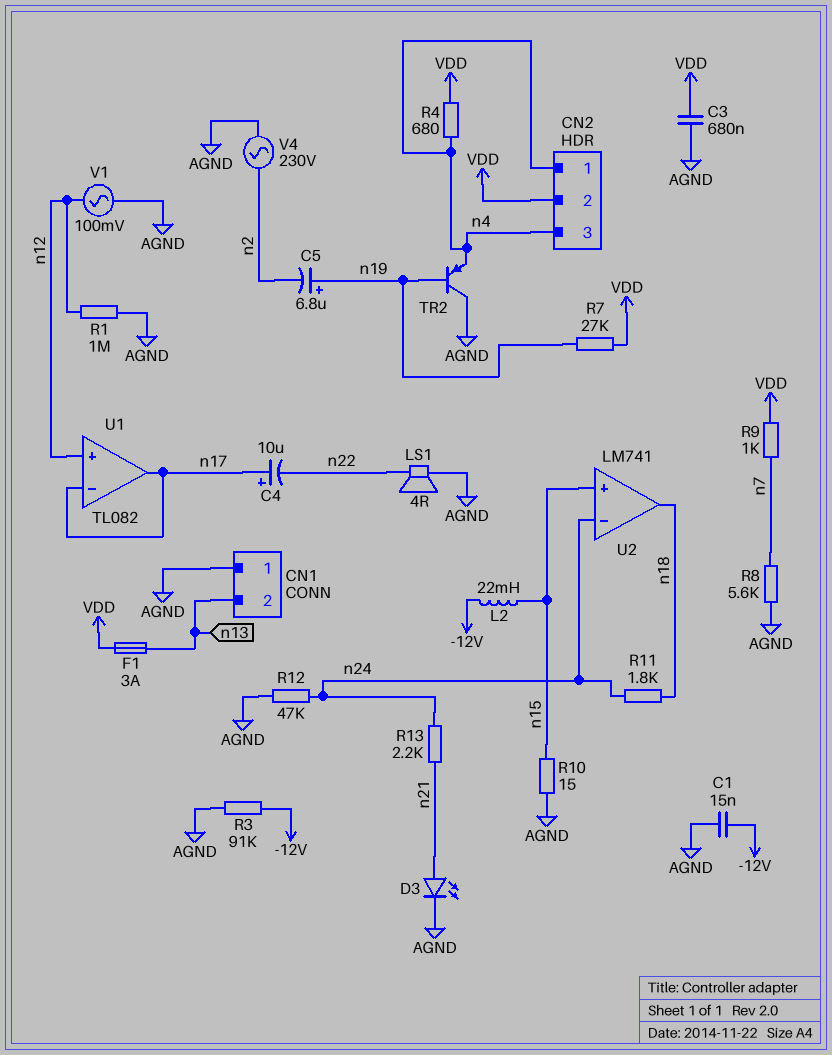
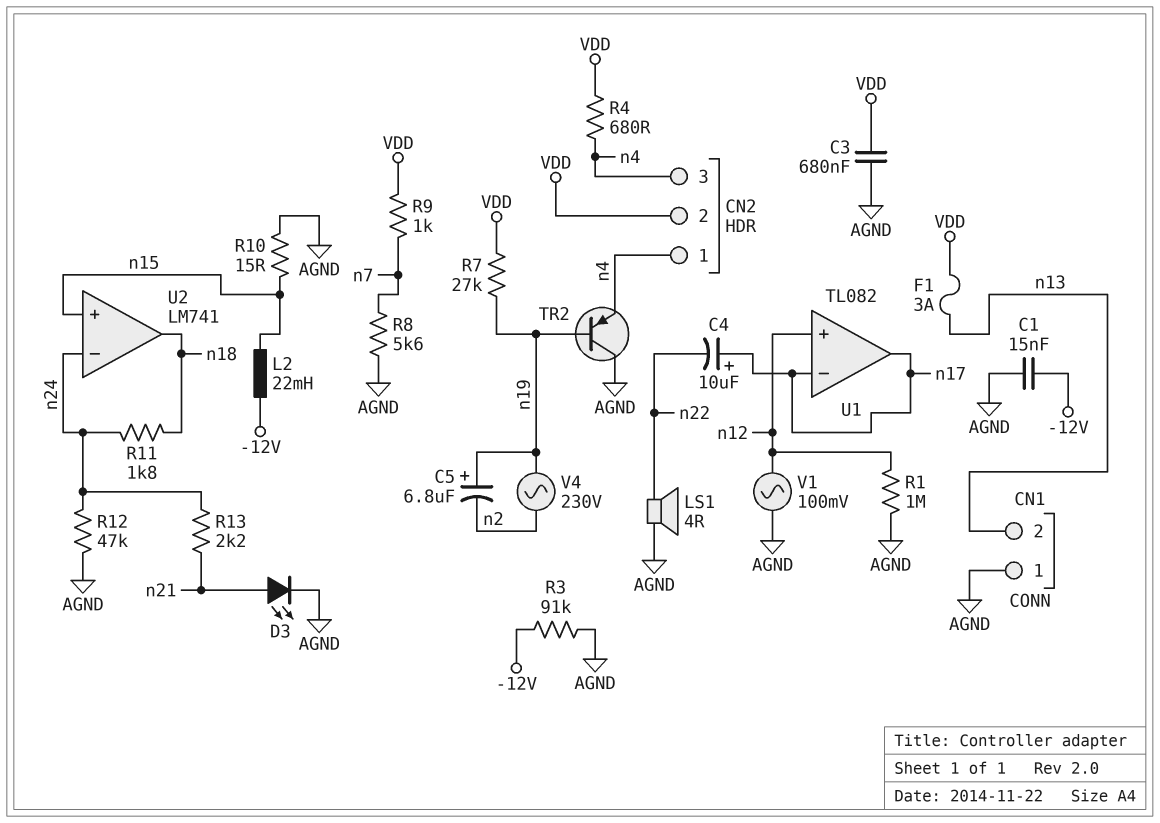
V4: AC 230V (AGND, n2) -> AC 230V (n2, n19)

